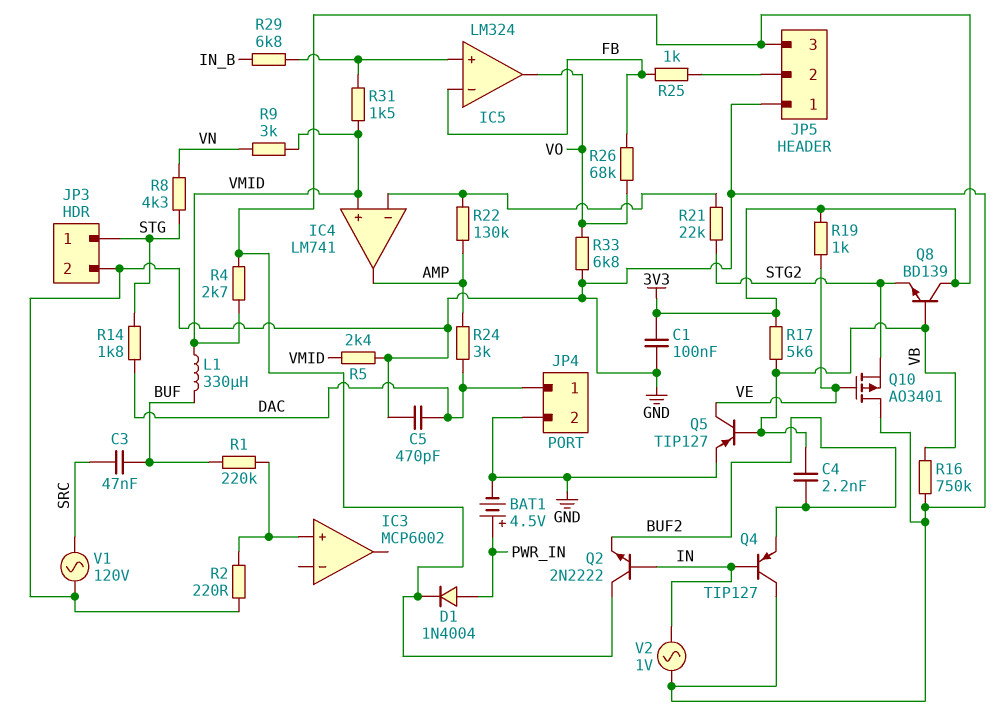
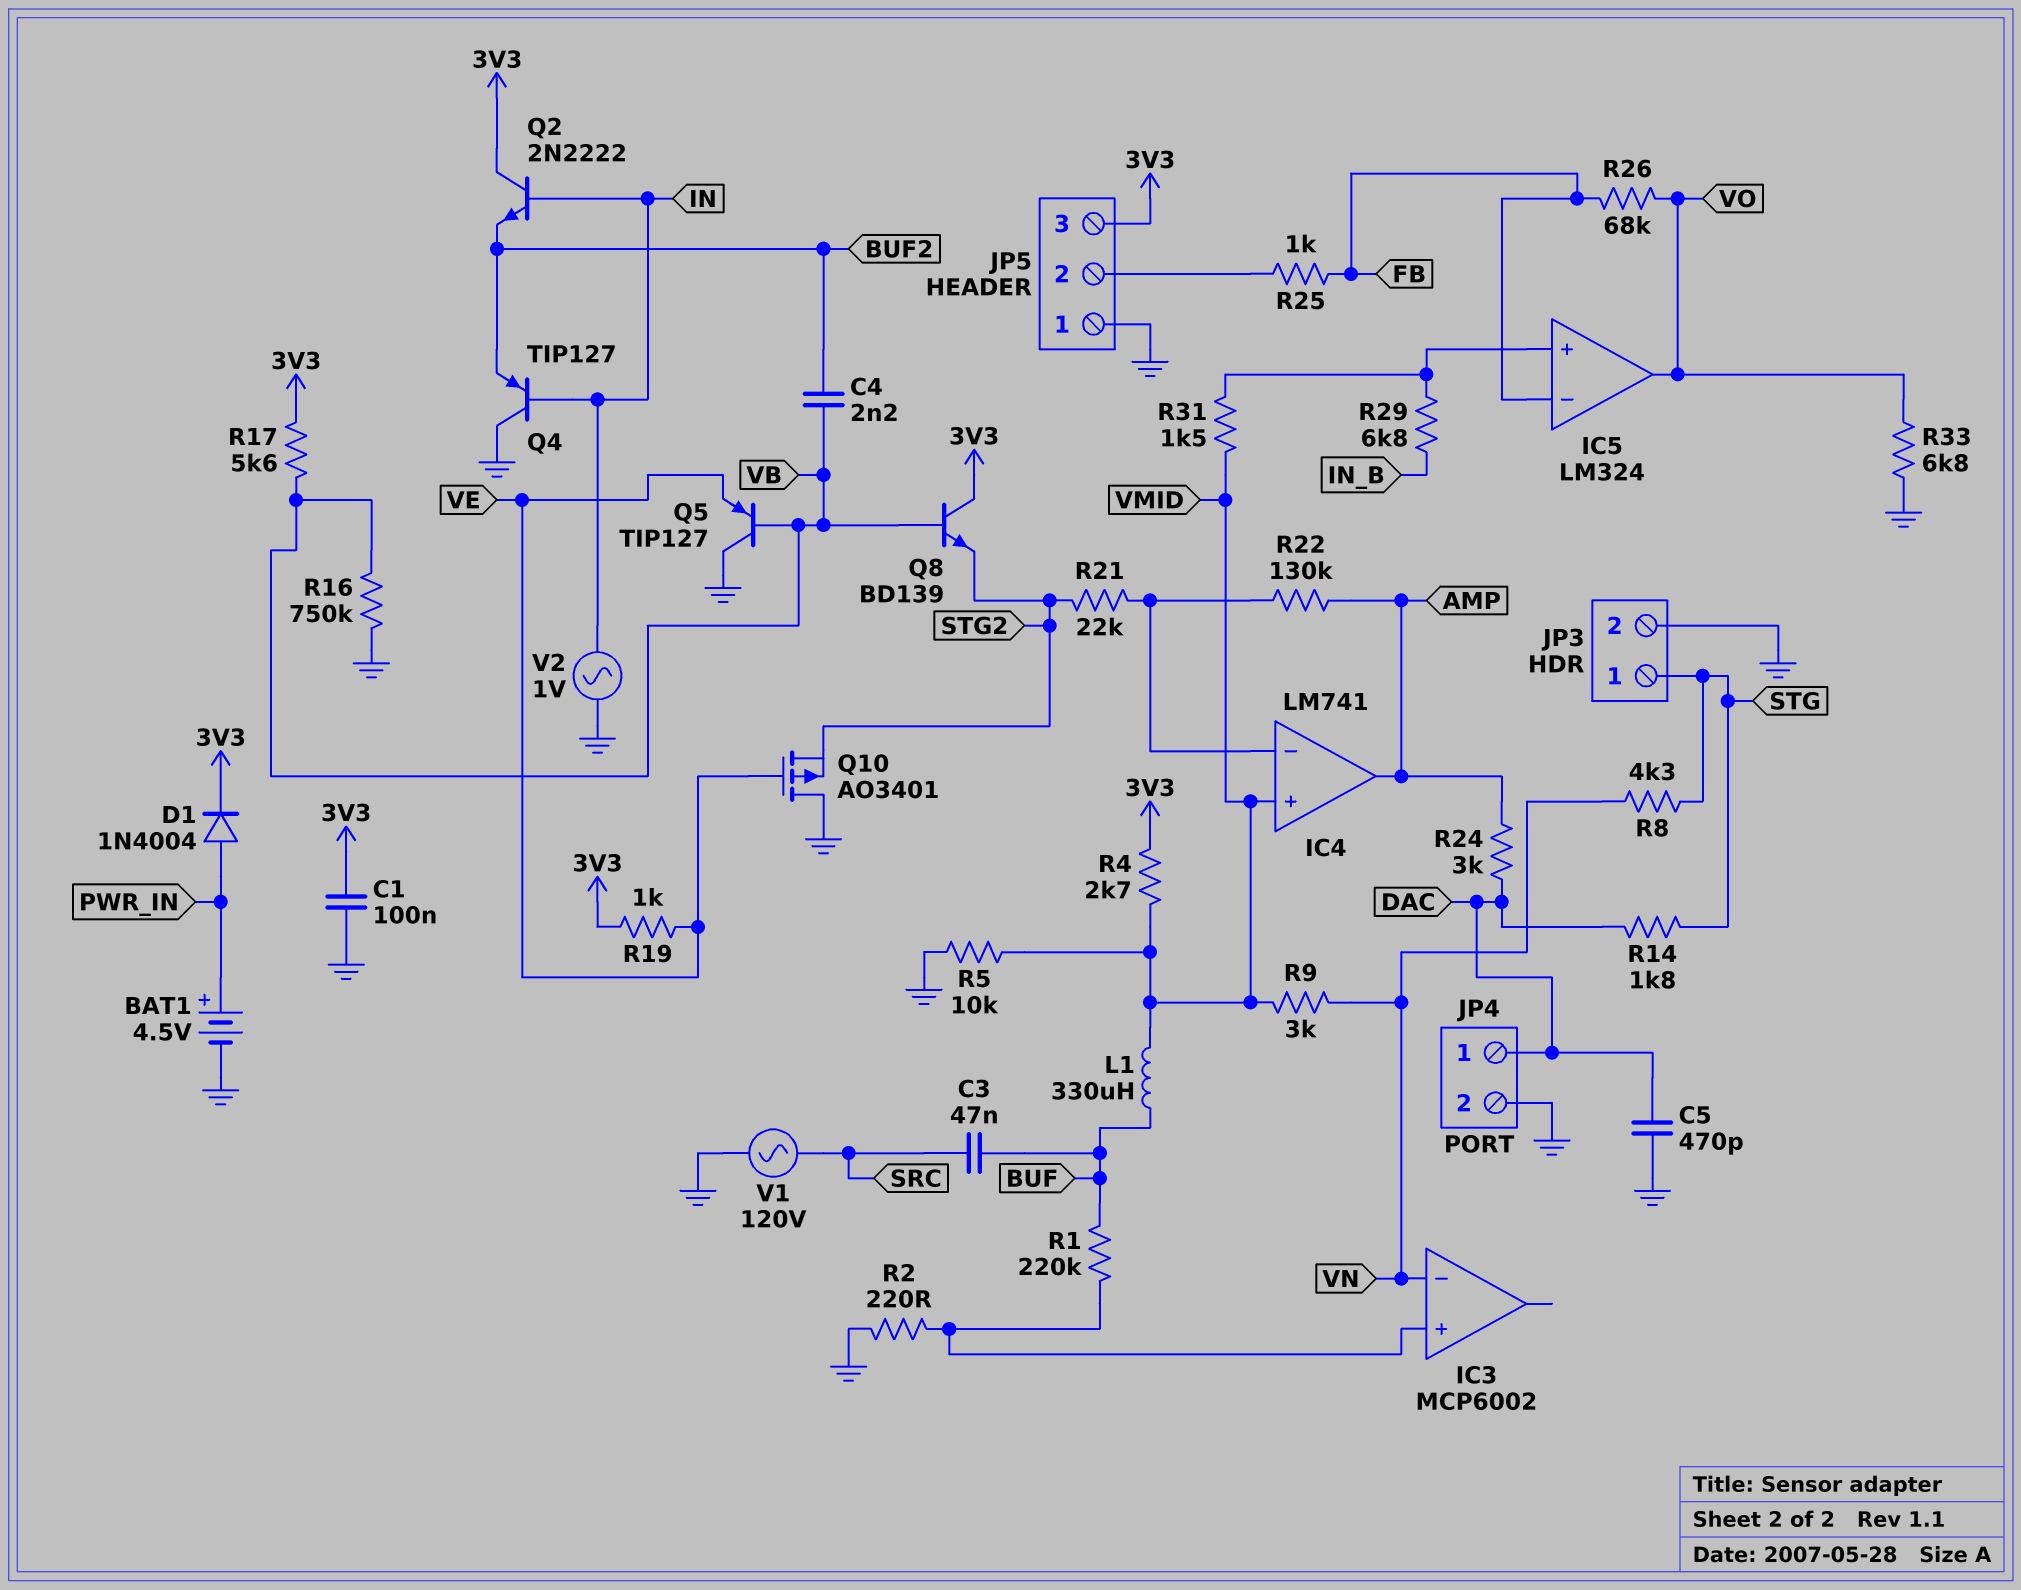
IC3 pin in-: none -> VN
Q5: PNP TIP127 (B VB, C VE, E GND) -> PNP TIP127 (B VB, C GND, E VE)
R5: 2.4k (GND, VMID) -> 10k (GND, VMID)

